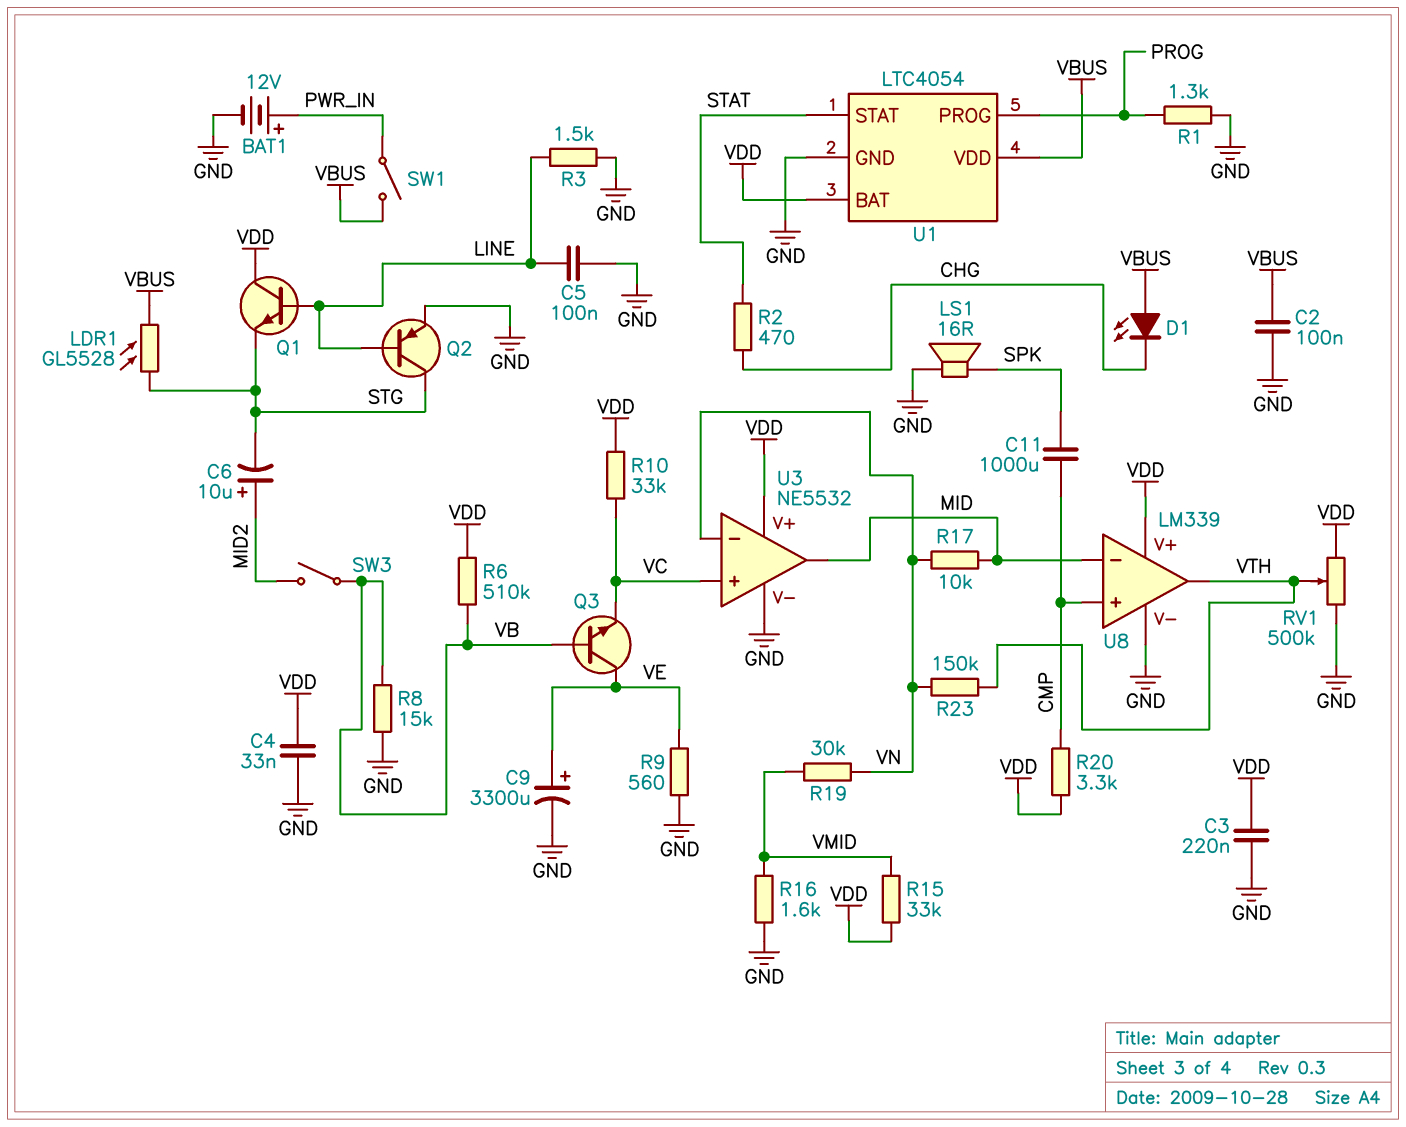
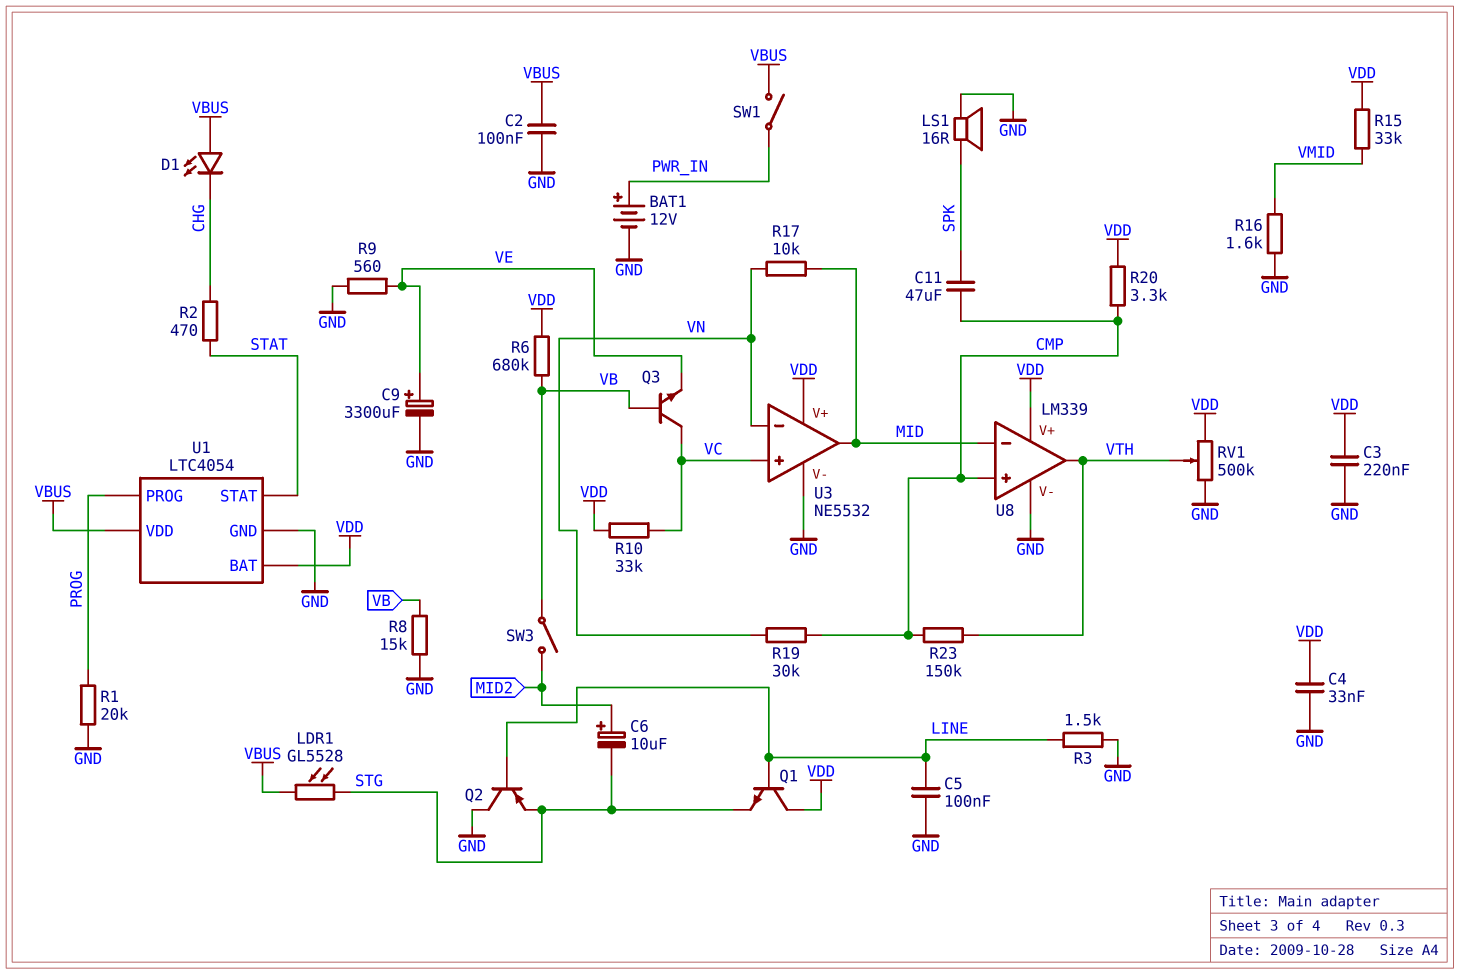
C11: 1000uF (CMP, SPK) -> 47uF (CMP, SPK)
Q2: PNP (B LINE, C STG, E GND) -> PNP (B LINE, C GND, E STG)
Q3: NPN (B VB, C VE, E VC) -> NPN (B VB, C VC, E VE)
R1: 1.3k (GND, PROG) -> 20k (GND, PROG)
R6: 510k (VB, VDD) -> 680k (VB, VDD)
R19: 30k (VMID, VN) -> 30k (CMP, VN)
R23: 150k (VN, VTH) -> 150k (CMP, VTH)

